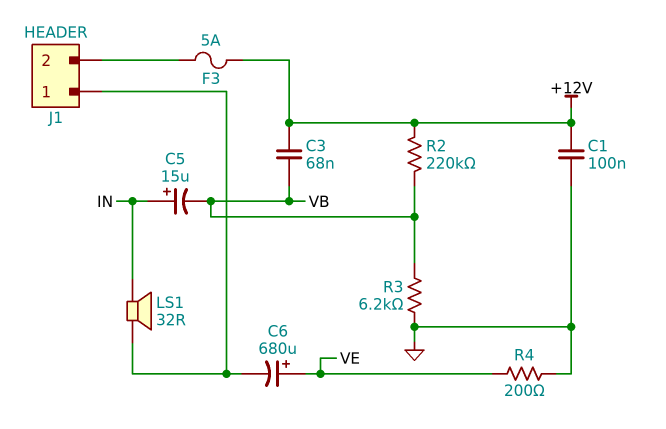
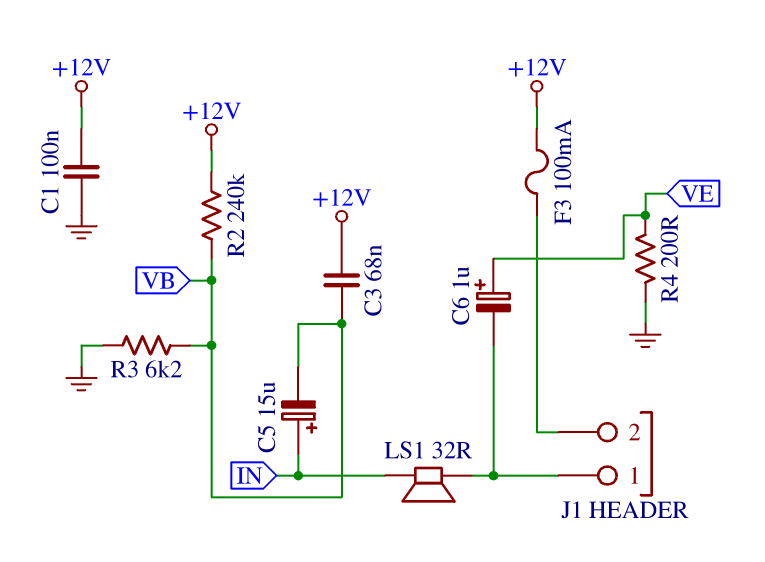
C6: 680uF (plus VE, minus J1/1) -> 1uF (plus VE, minus J1/1)
F3: 5A (+12V, J1/2) -> 100mA (+12V, J1/2)
R2: 220k (+12V, VB) -> 240k (+12V, VB)

